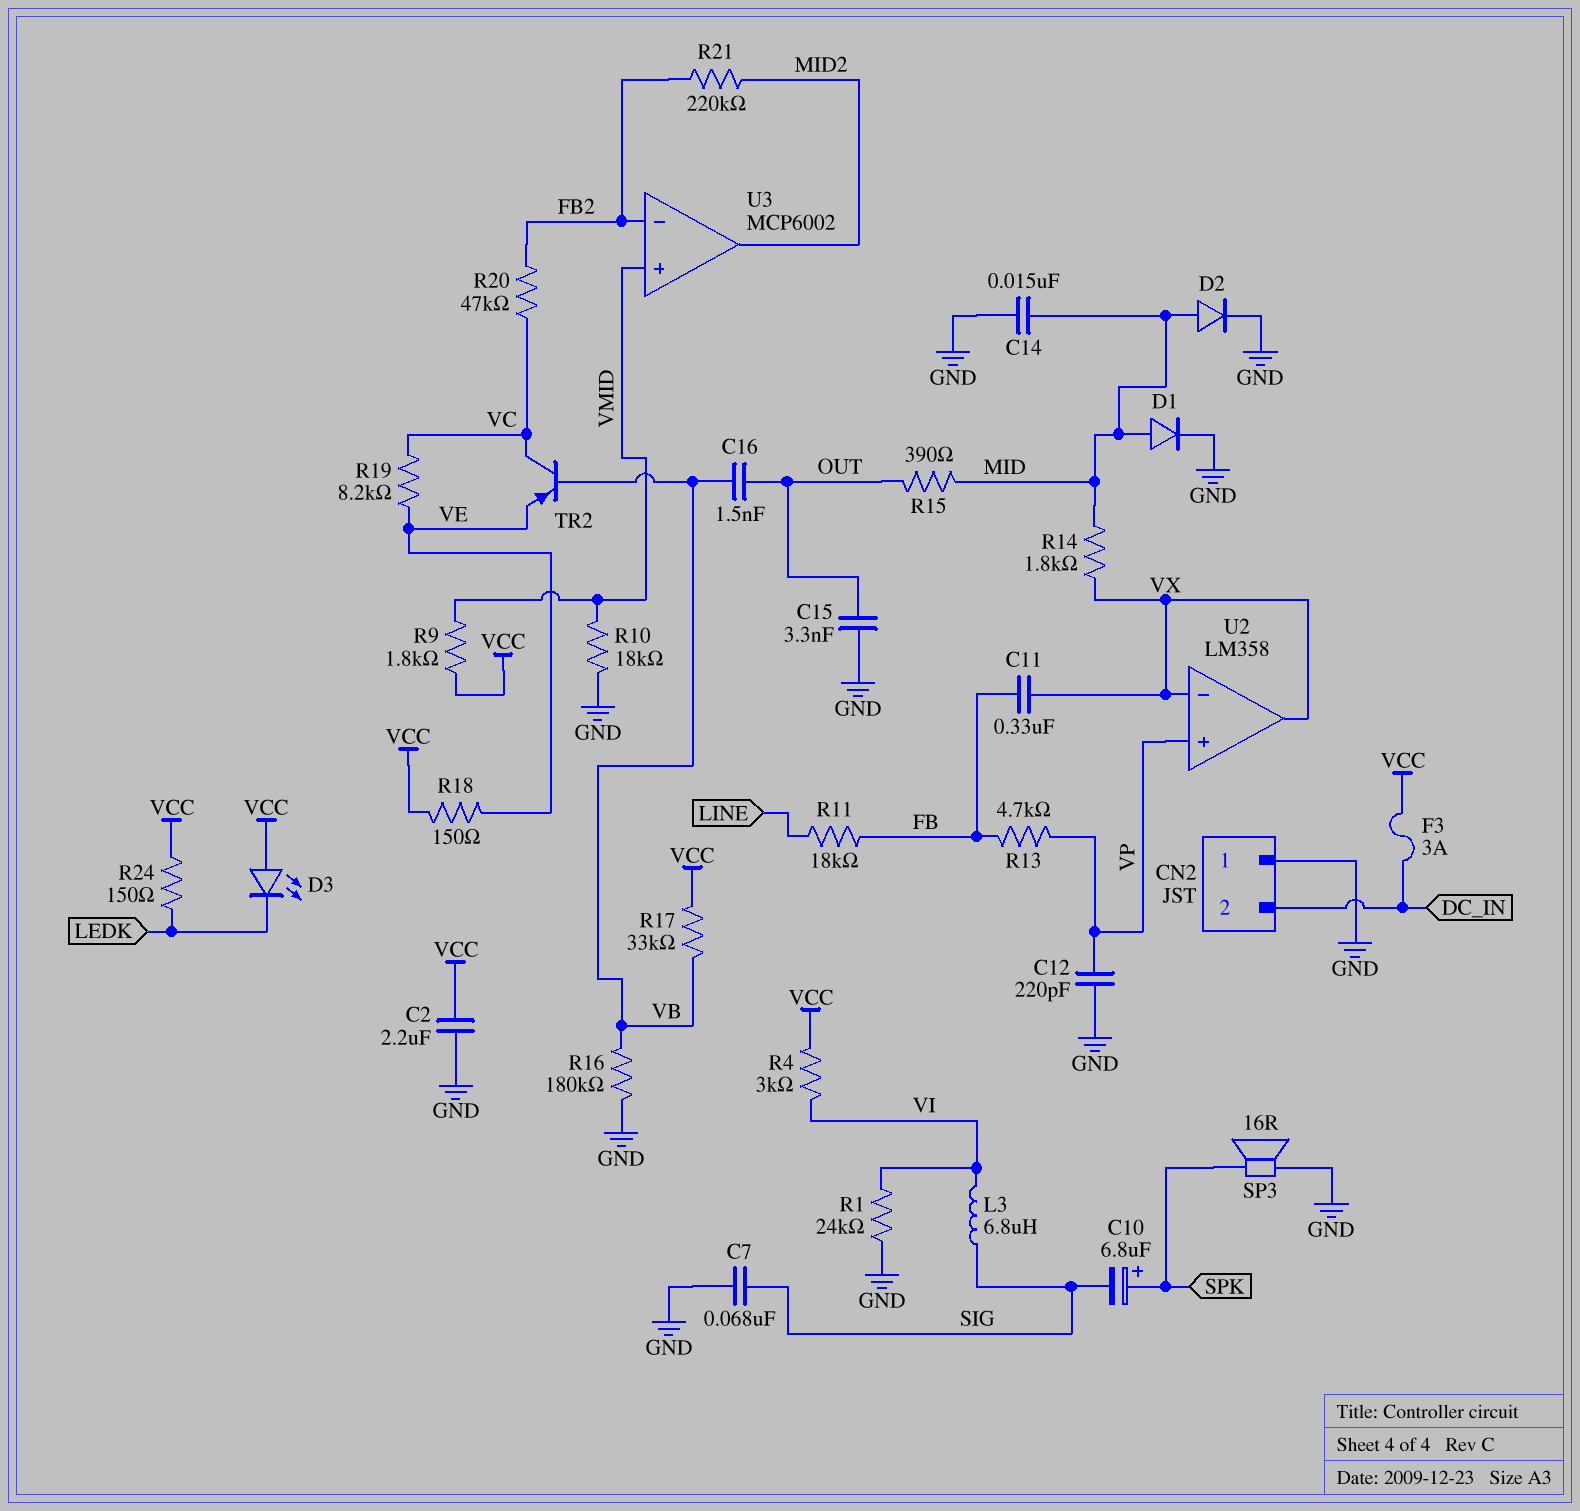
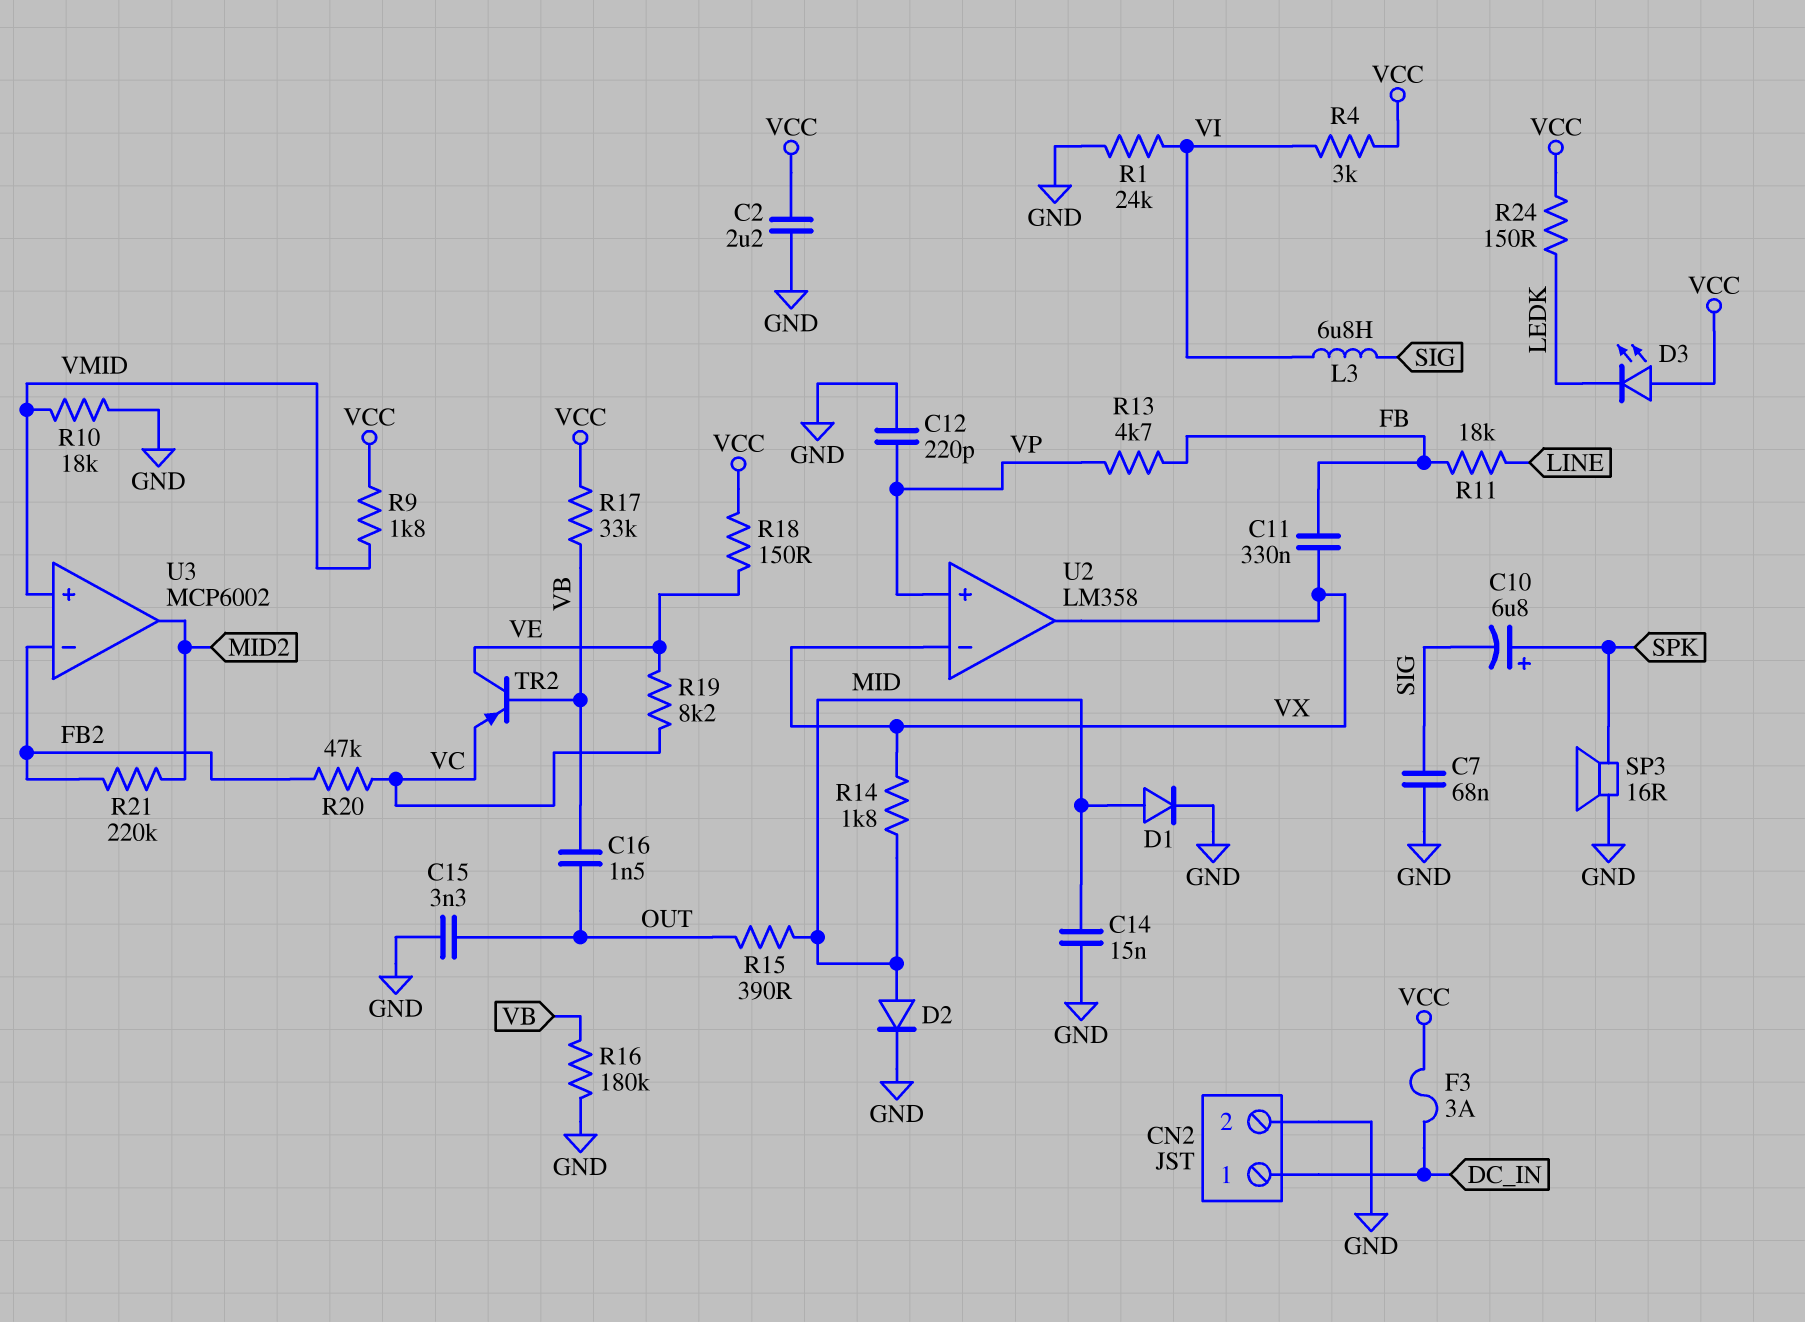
CN2 pin 1: GND -> DC_IN
CN2 pin 2: DC_IN -> GND
TR2: PNP (B VB, C VC, E VE) -> PNP (B VB, C VE, E VC)

